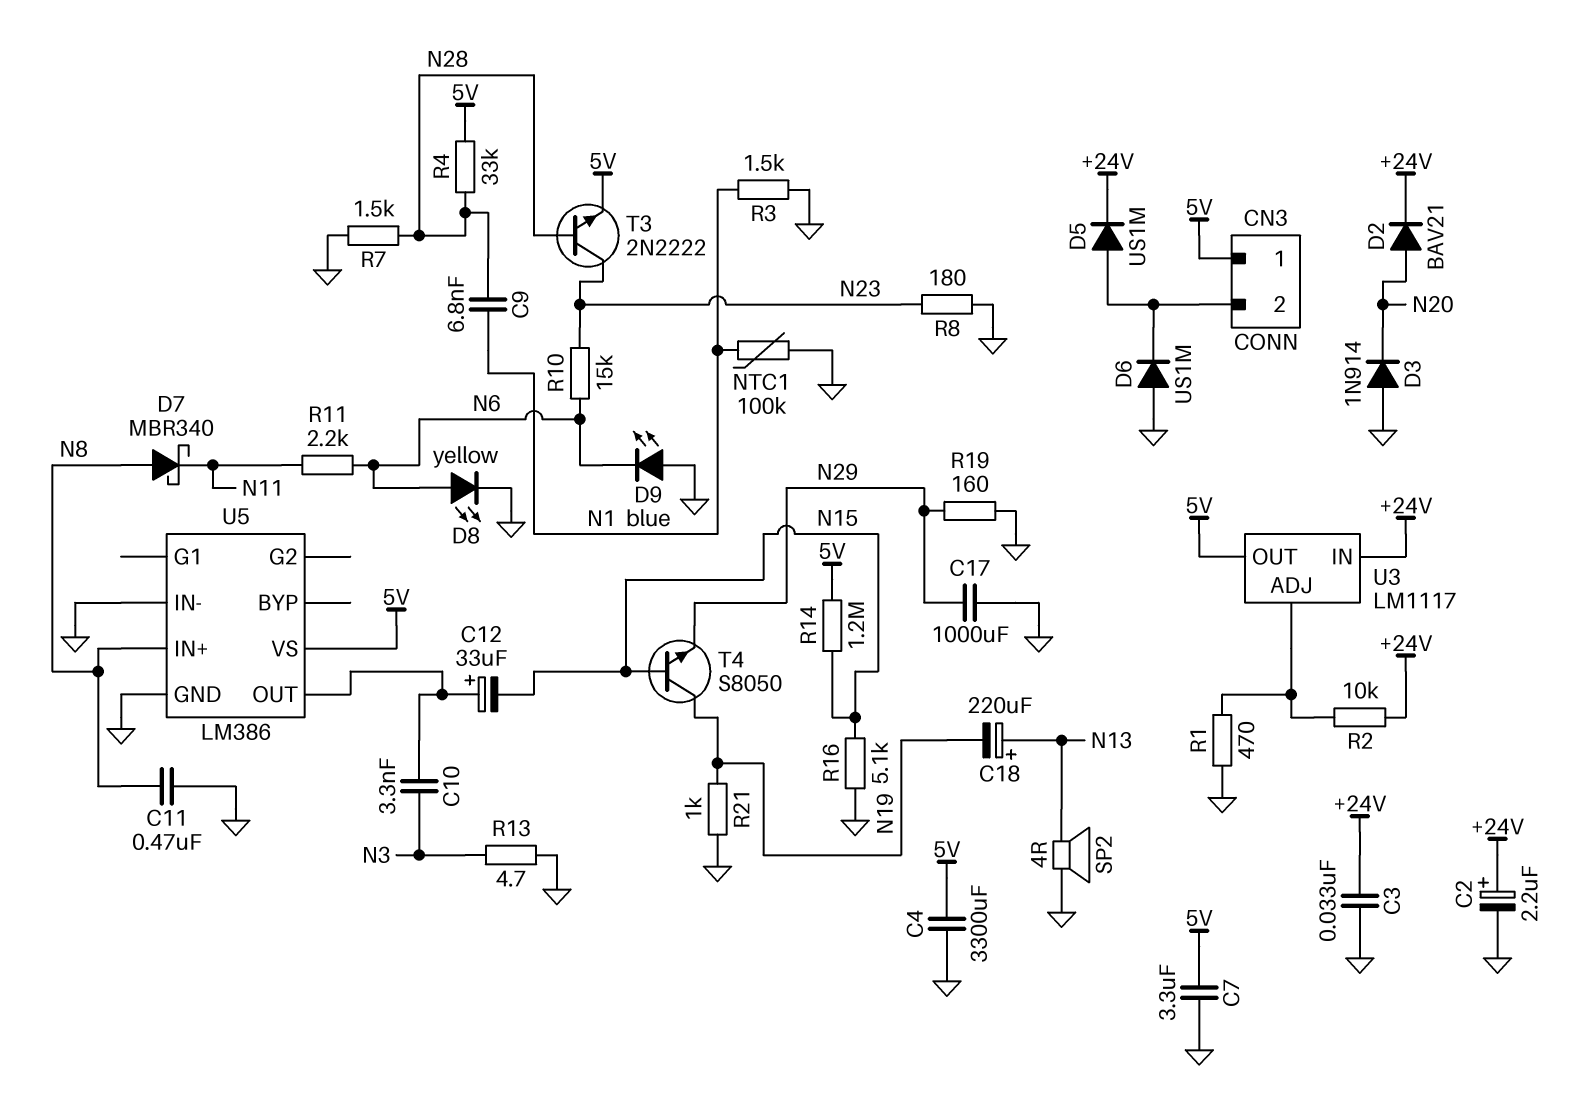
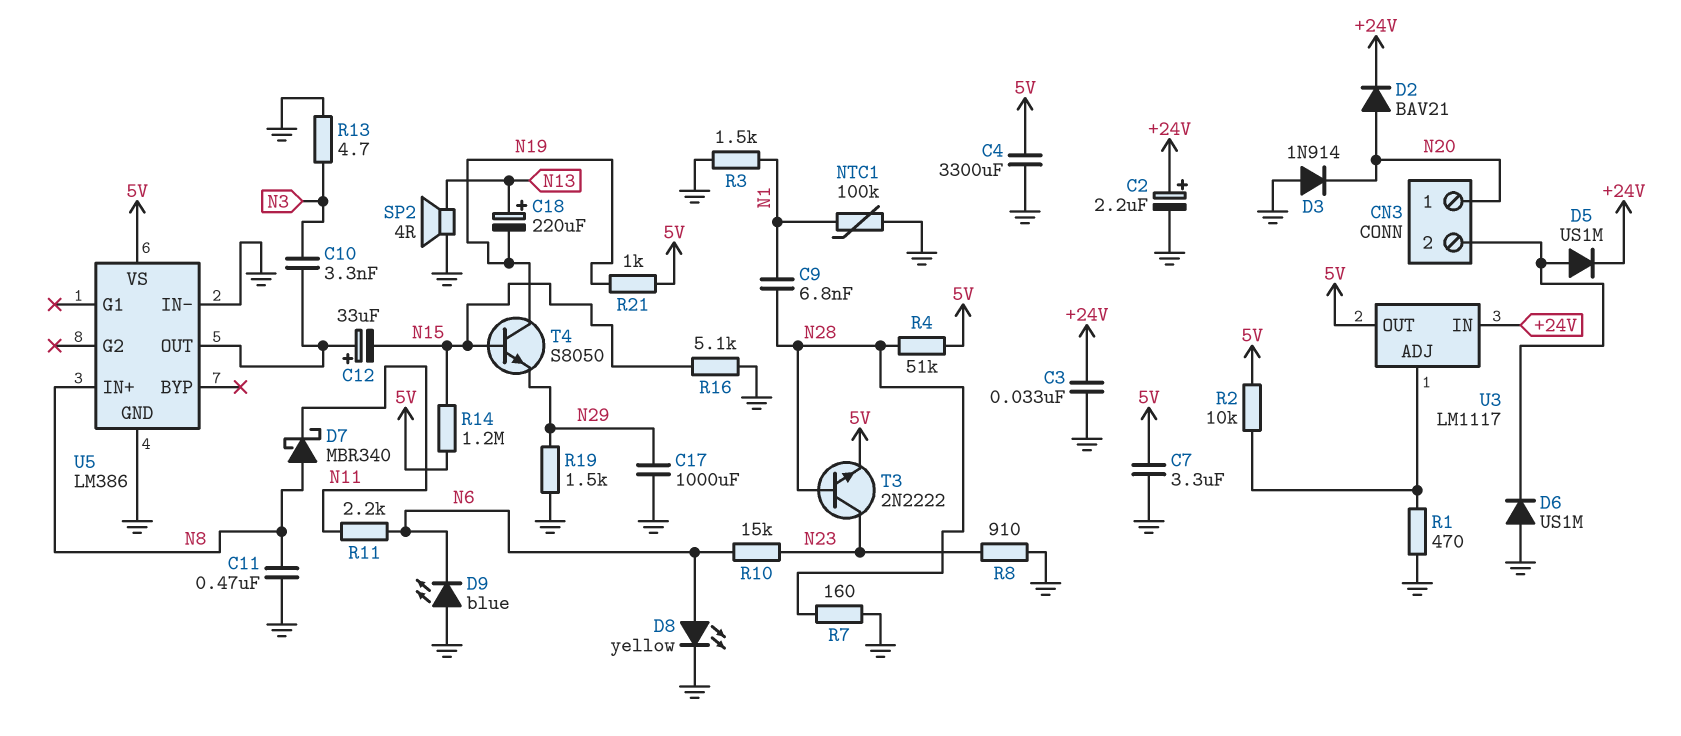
CN3 pin 1: 5V -> N20
R2: 10k (+24V, U3/ADJ) -> 10k (5V, U3/ADJ)
R4: 33k (5V, N28) -> 51k (5V, N28)
R7: 1.5k (GND, N28) -> 160 (GND, N28)
R8: 180 (GND, N23) -> 910 (GND, N23)
R19: 160 (GND, N29) -> 1.5k (GND, N29)
R21: 1k (GND, N19) -> 1k (5V, N19)

